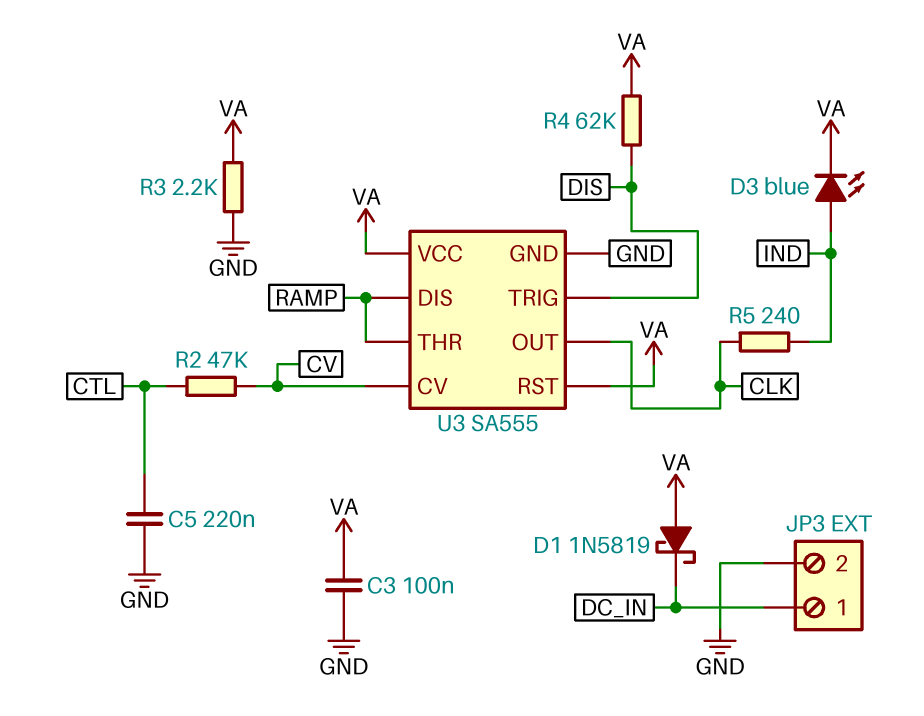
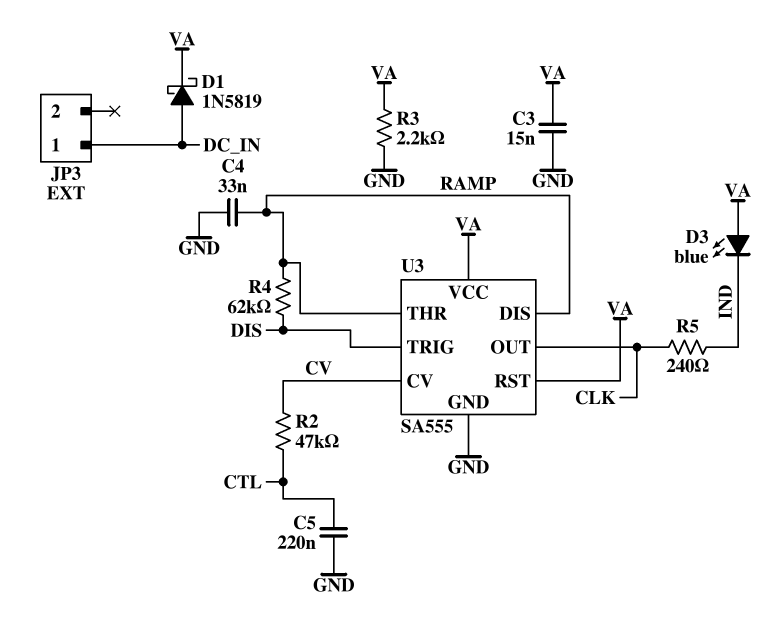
C3: 100nF (GND, VA) -> 15nF (GND, VA)
C4: none -> 33nF (GND, RAMP)
D1: schottky 1N5819 (A VA, K DC_IN) -> schottky 1N5819 (A DC_IN, K VA)
D3: LED blue (A IND, K VA) -> LED blue (A VA, K IND)
JP3 pin 2: GND -> none
R4: 62k (DIS, VA) -> 62k (DIS, RAMP)

